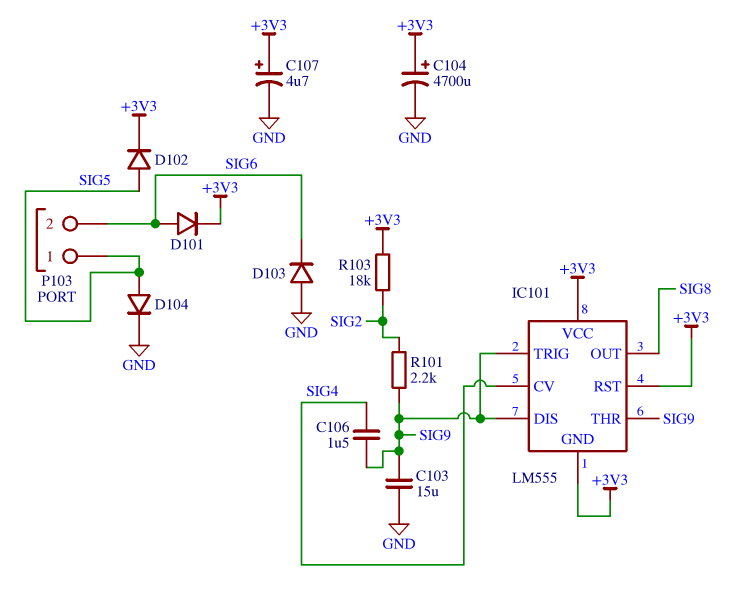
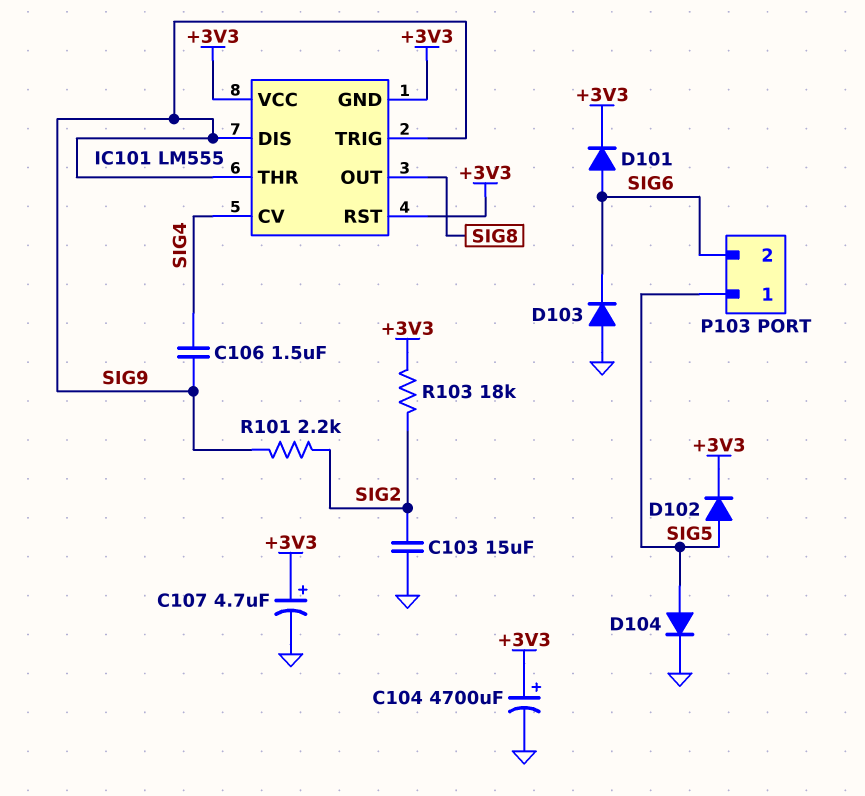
C103: 15uF (GND, SIG9) -> 15uF (GND, SIG2)

